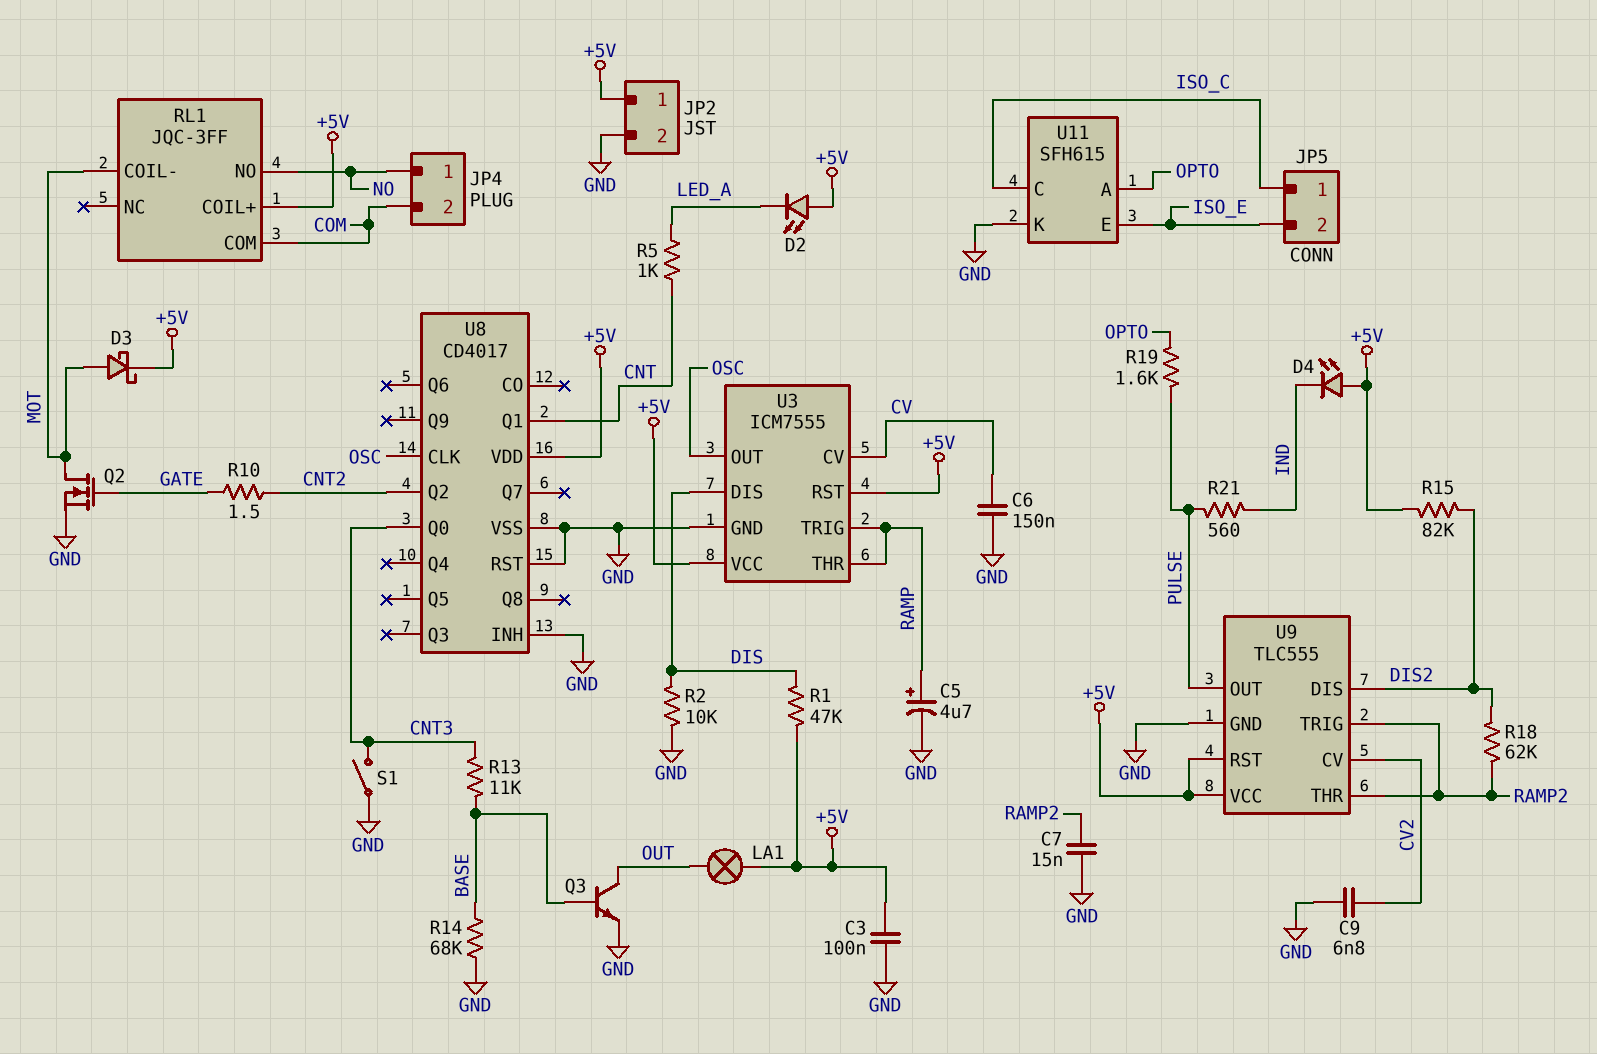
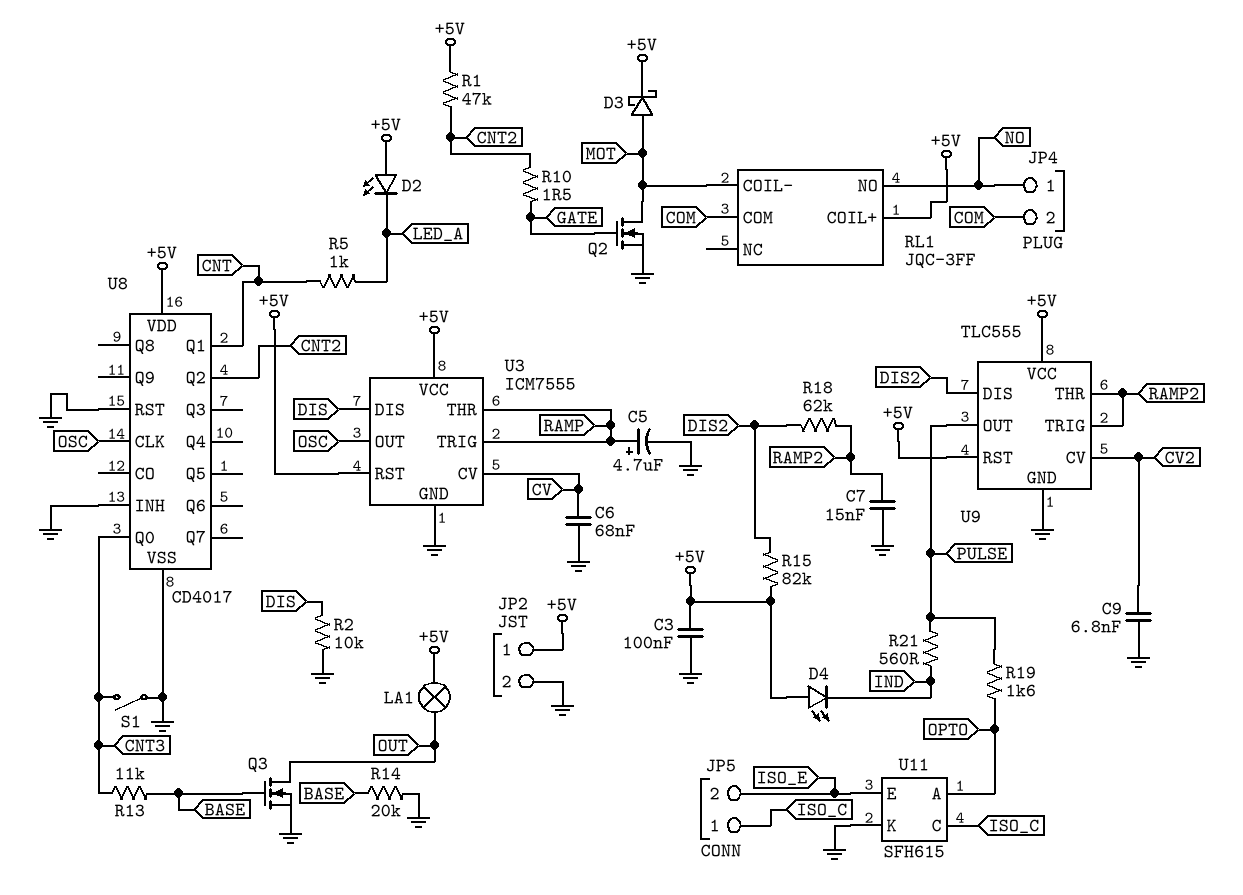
C6: 150nF (CV, GND) -> 68nF (CV, GND)
Q3: NPN (B BASE, C OUT, E GND) -> NMOS (G BASE, D OUT, S GND)
R1: 47k (+5V, DIS) -> 47k (+5V, CNT2)
R14: 68k (BASE, GND) -> 20k (BASE, GND)

